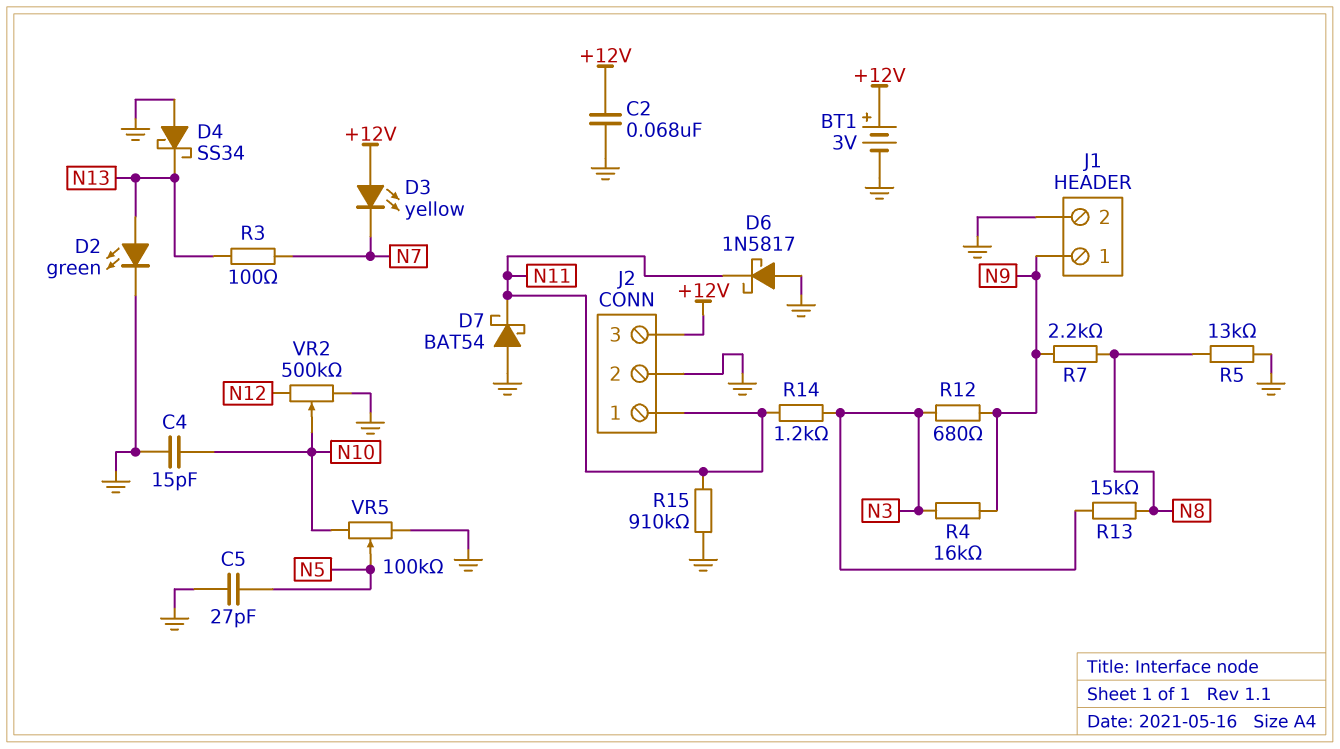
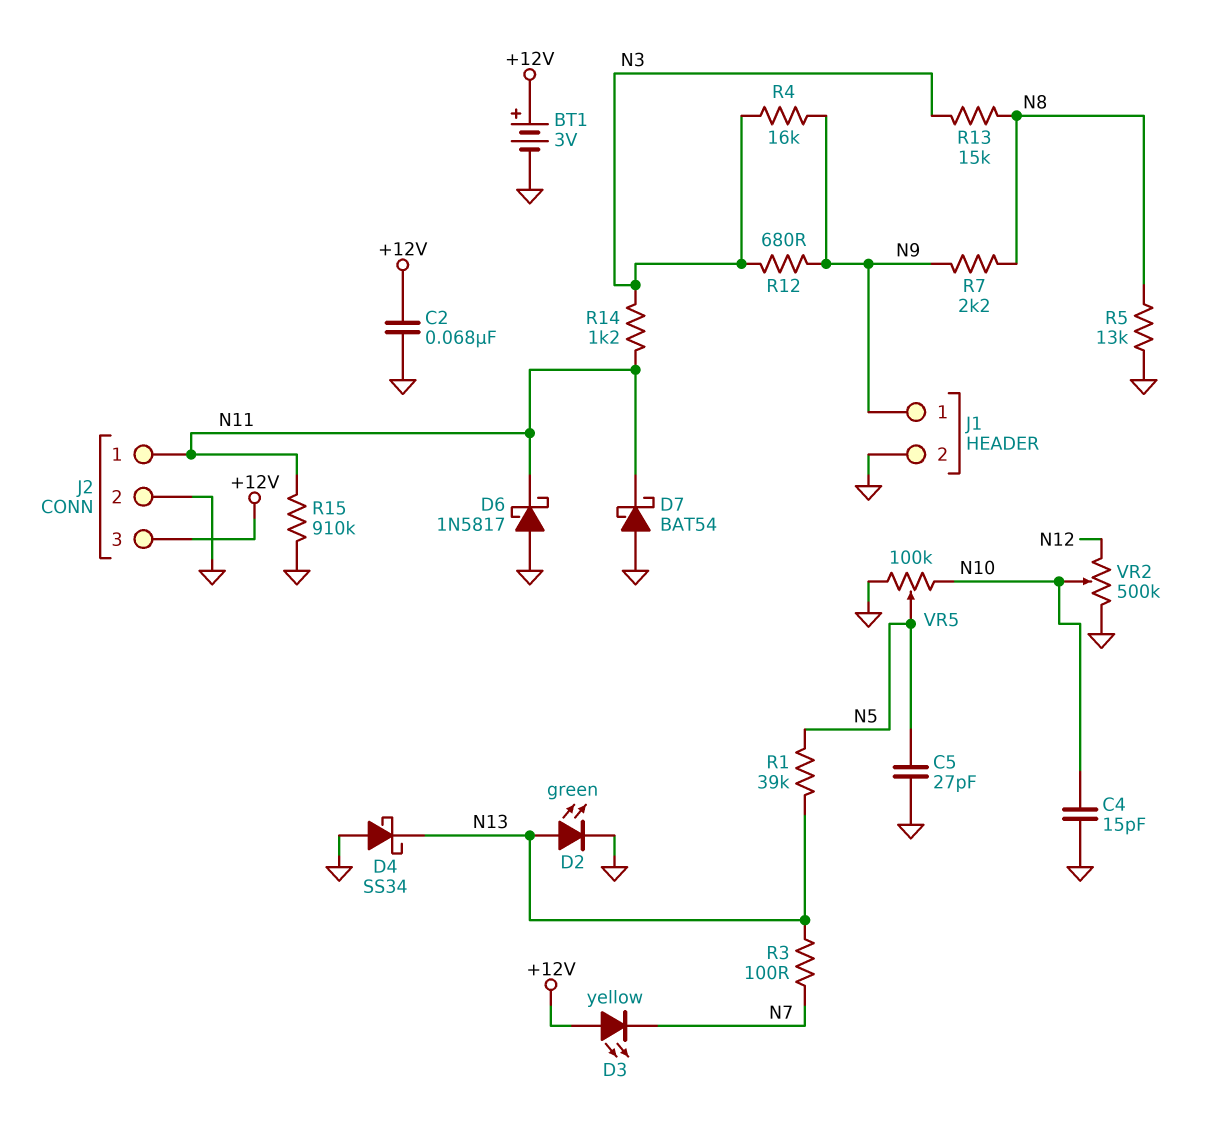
R1: none -> 39k (N5, N13)

